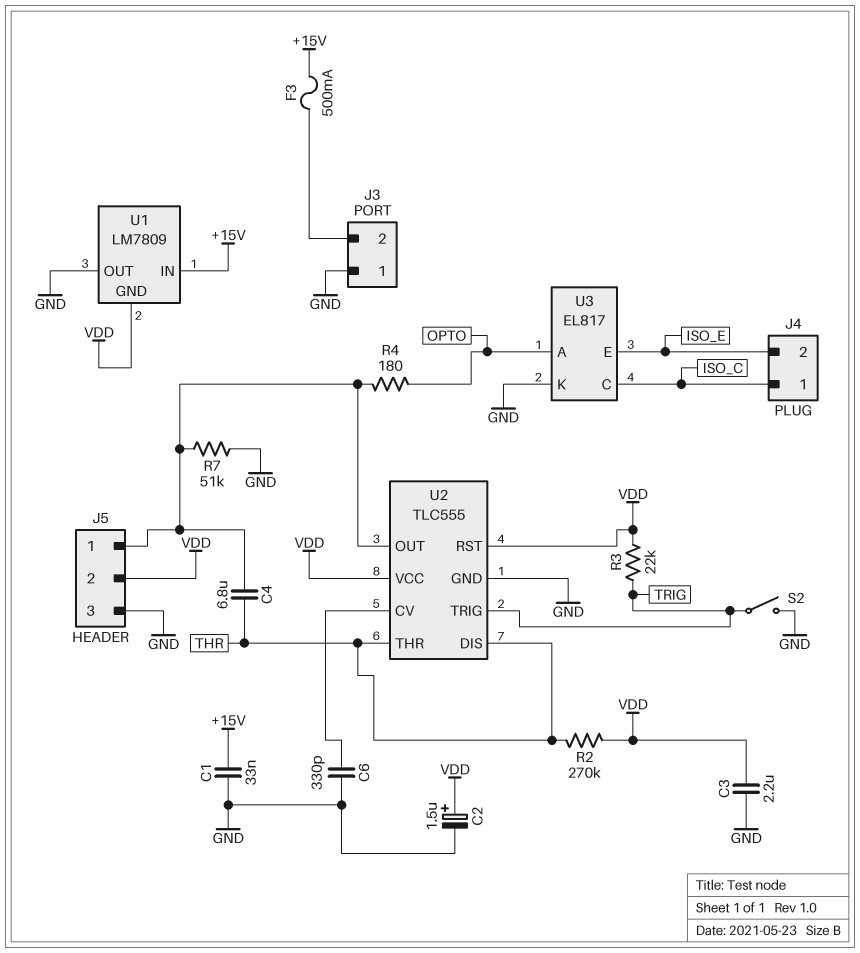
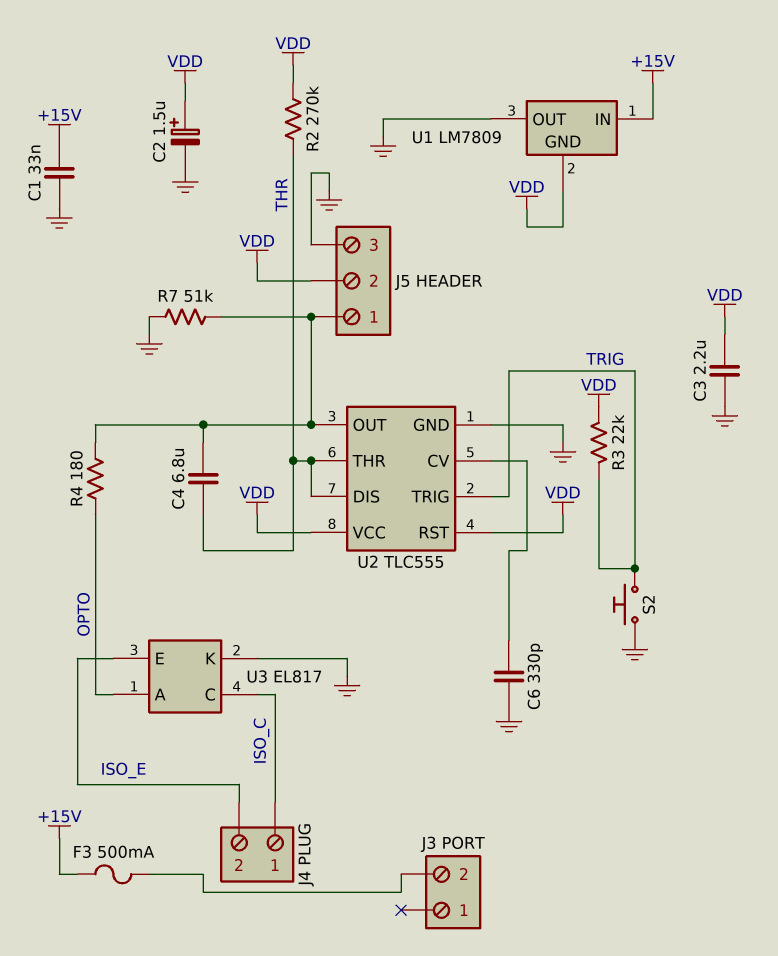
J3 pin 1: GND -> none
S2: switch (GND, TRIG) -> button (GND, TRIG)

